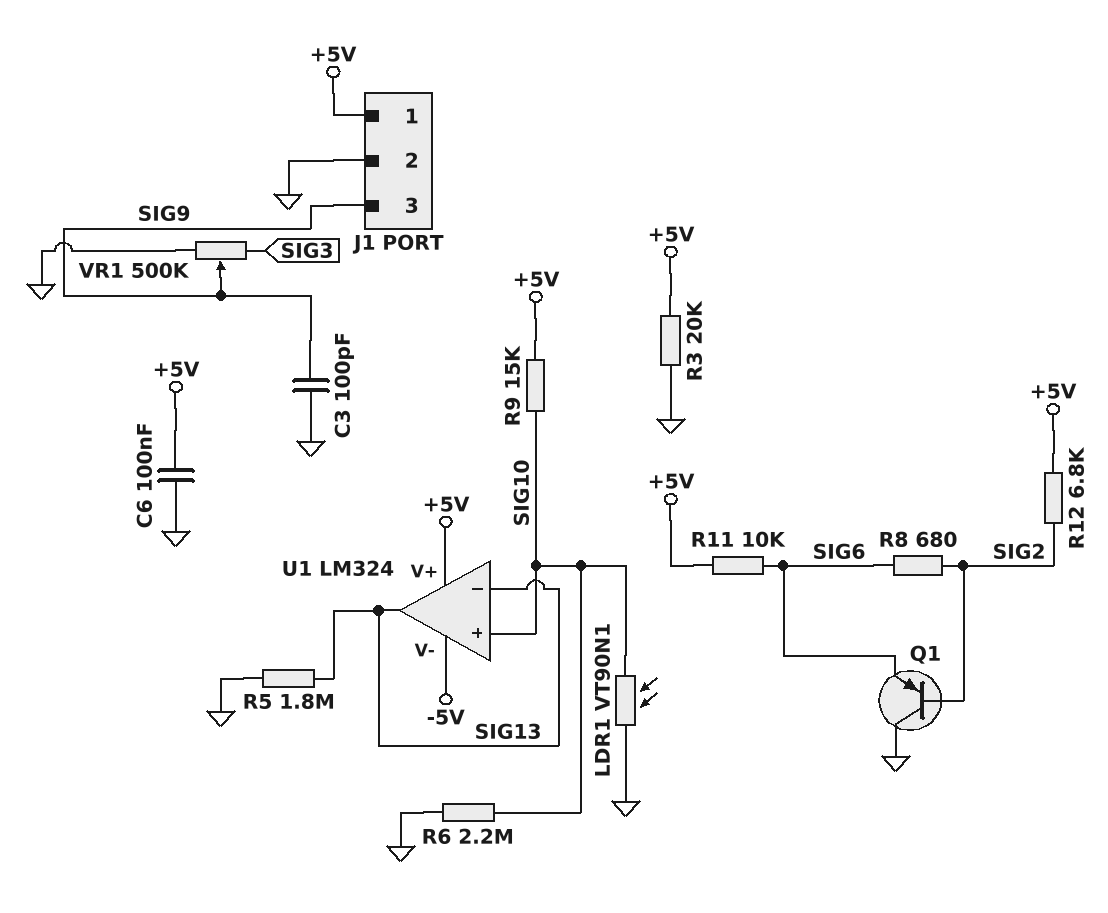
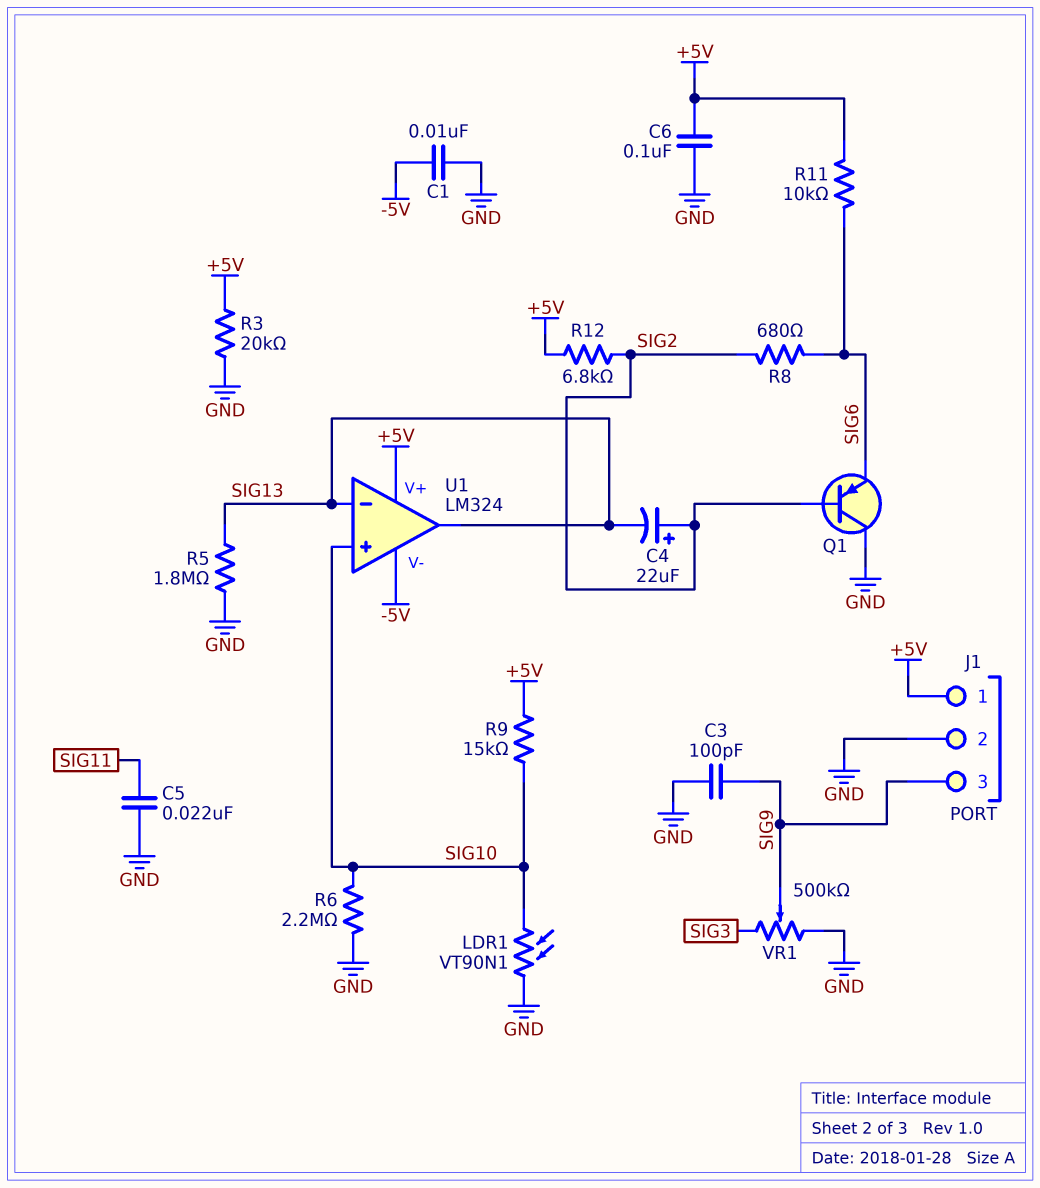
C1: none -> 10nF (-5V, GND)
C4: none -> 22uF (plus SIG2, minus SIG13)
C5: none -> 22nF (GND, SIG11)

